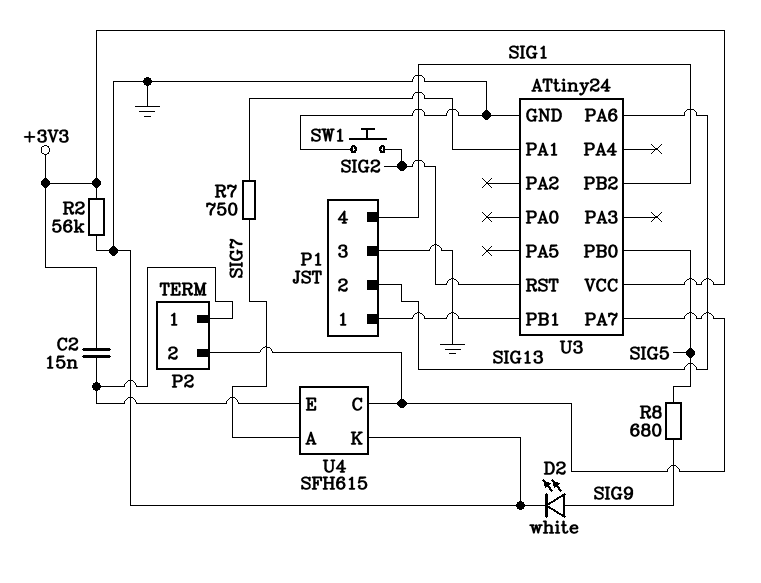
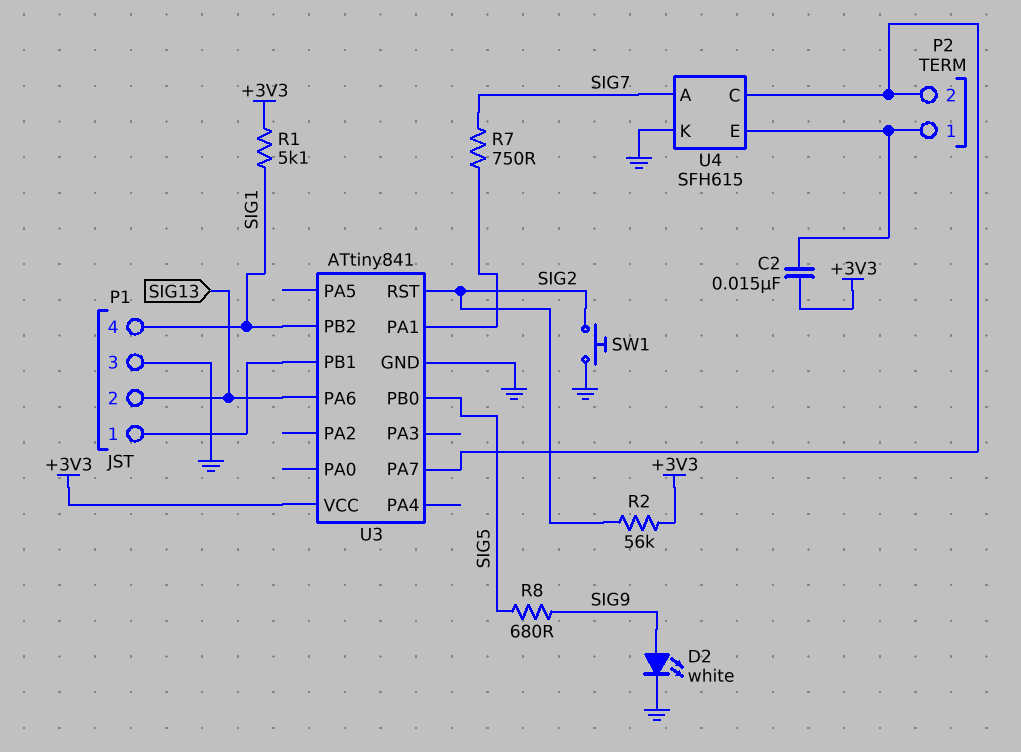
R1: none -> 5.1k (+3V3, SIG1)
R2: 56k (+3V3, GND) -> 56k (+3V3, SIG2)
U3: ATtiny24 -> ATtiny841

